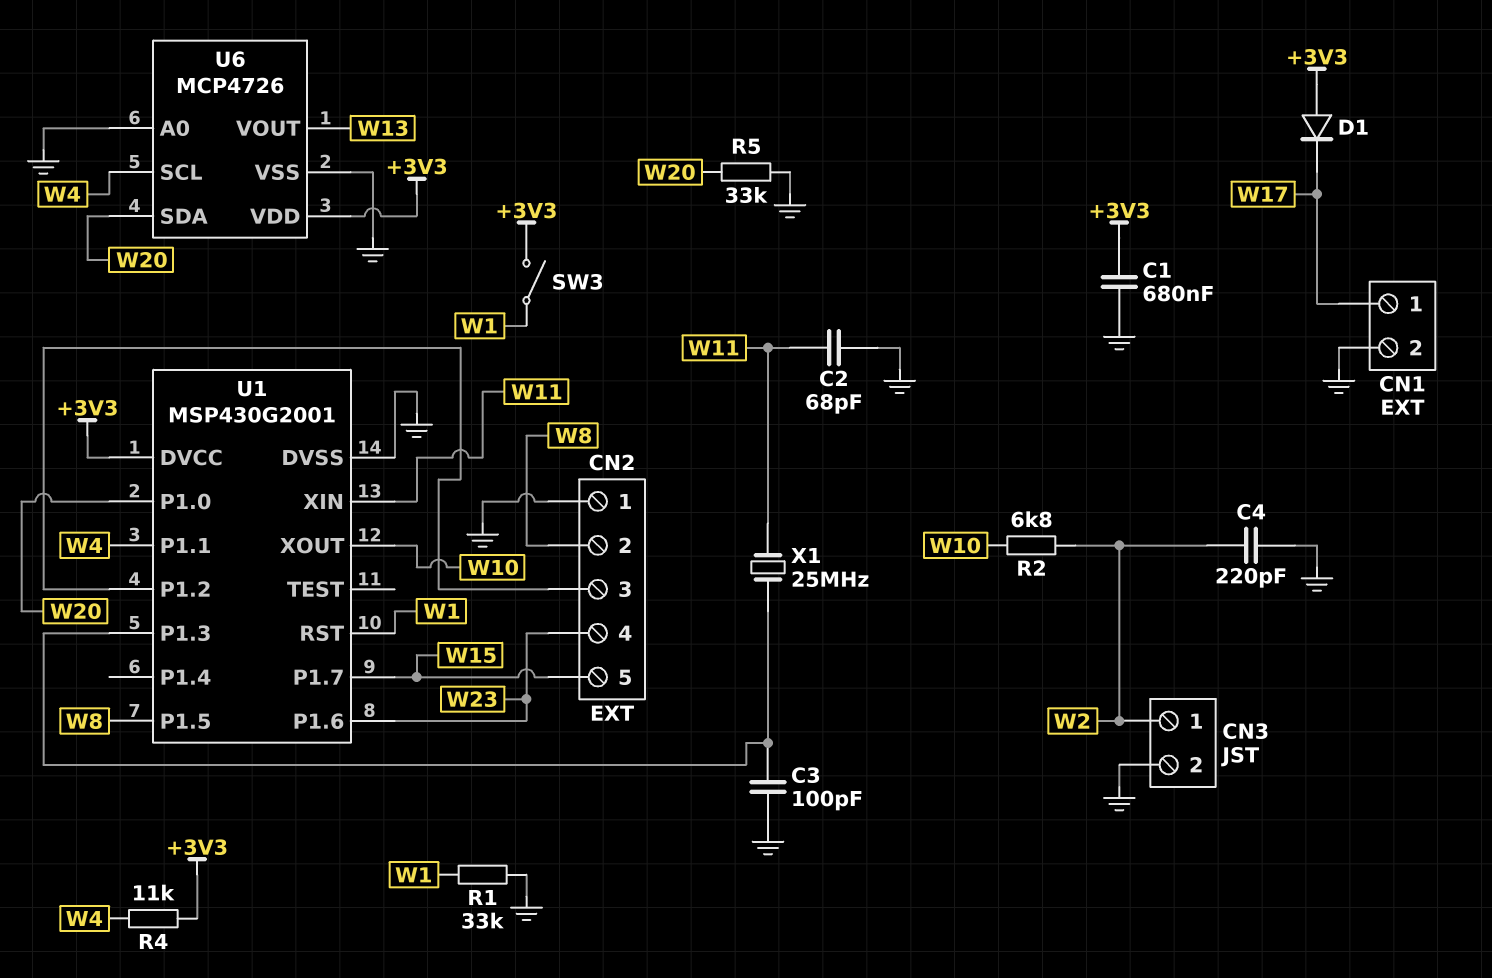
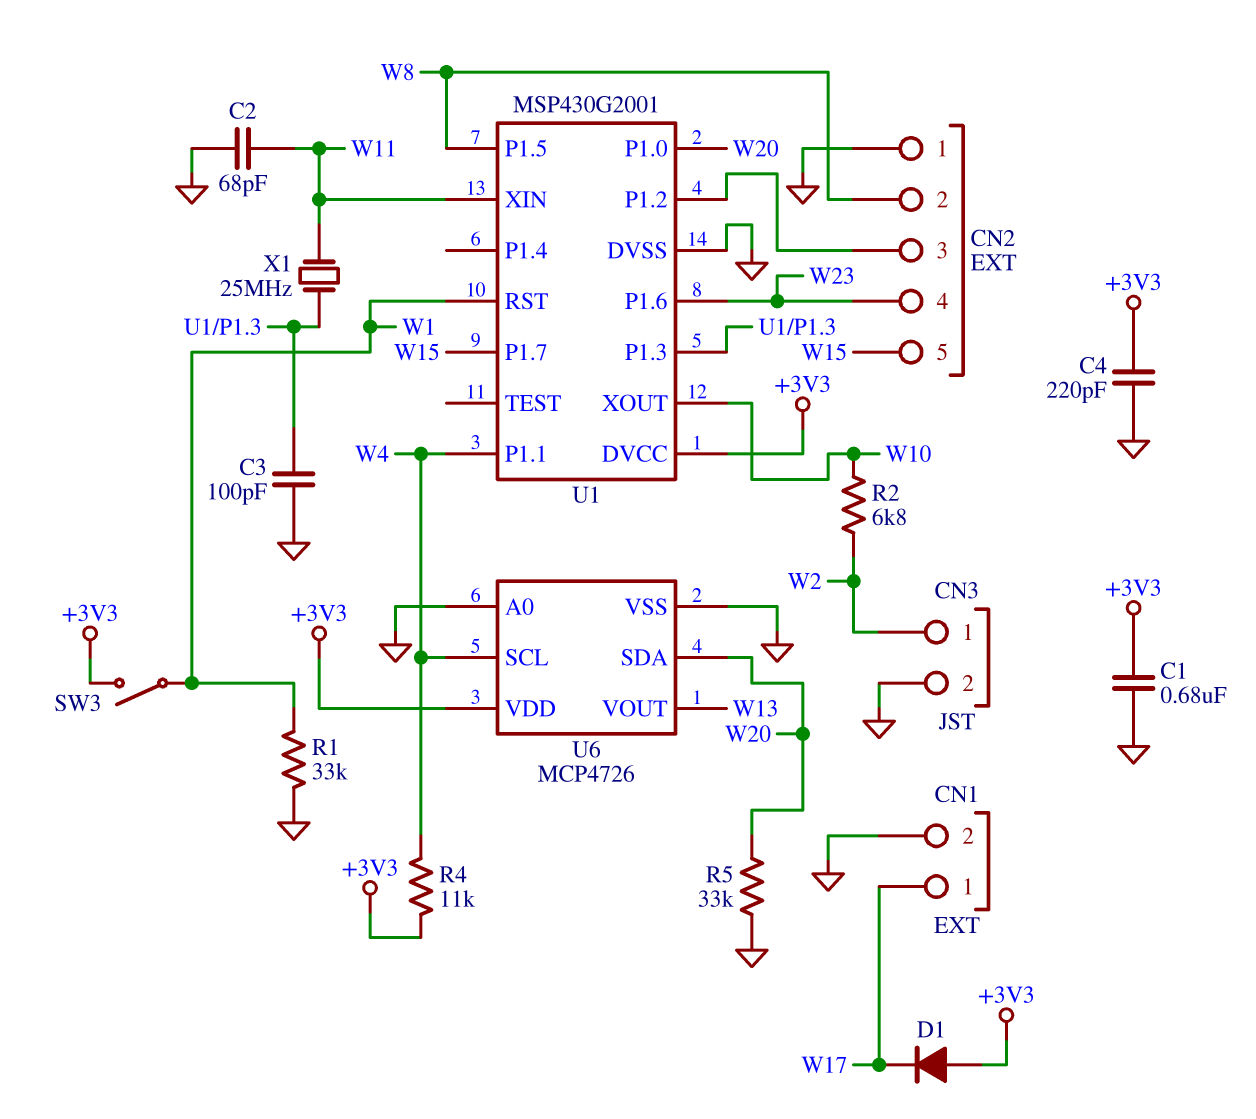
C4: 220pF (GND, W2) -> 220pF (+3V3, GND)

